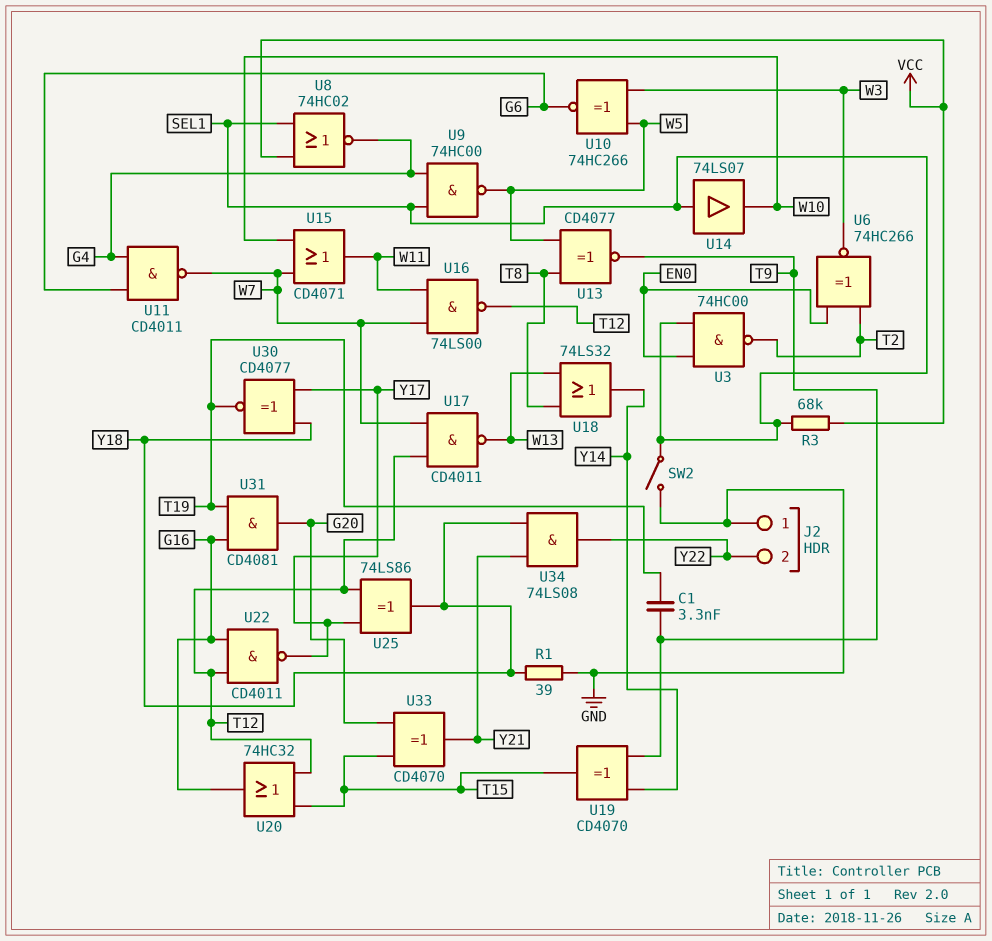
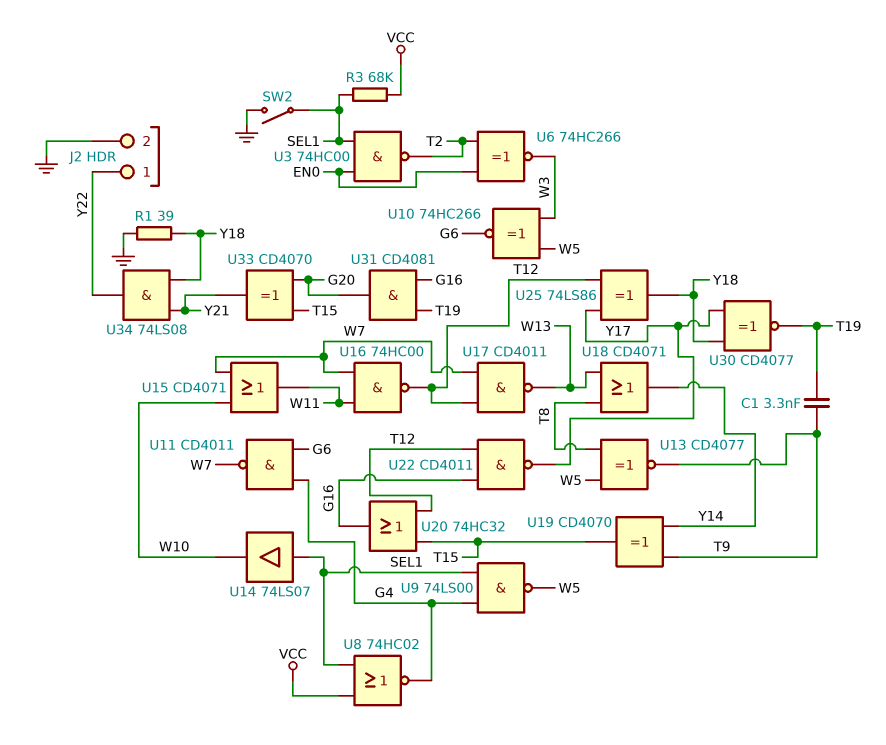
J2 pin 1: GND -> Y22
J2 pin 2: Y22 -> GND
U9: NAND 74HC00 (in G4, in SEL1, out W5) -> NAND 74LS00 (in G4, in SEL1, out W5)
U16: NAND 74LS00 (in W7, in W11, out T12) -> NAND 74HC00 (in W7, in W11, out T12)
U18: OR 74LS32 (in T8, in W13, out Y14) -> OR CD4071 (in T8, in W13, out Y14)

